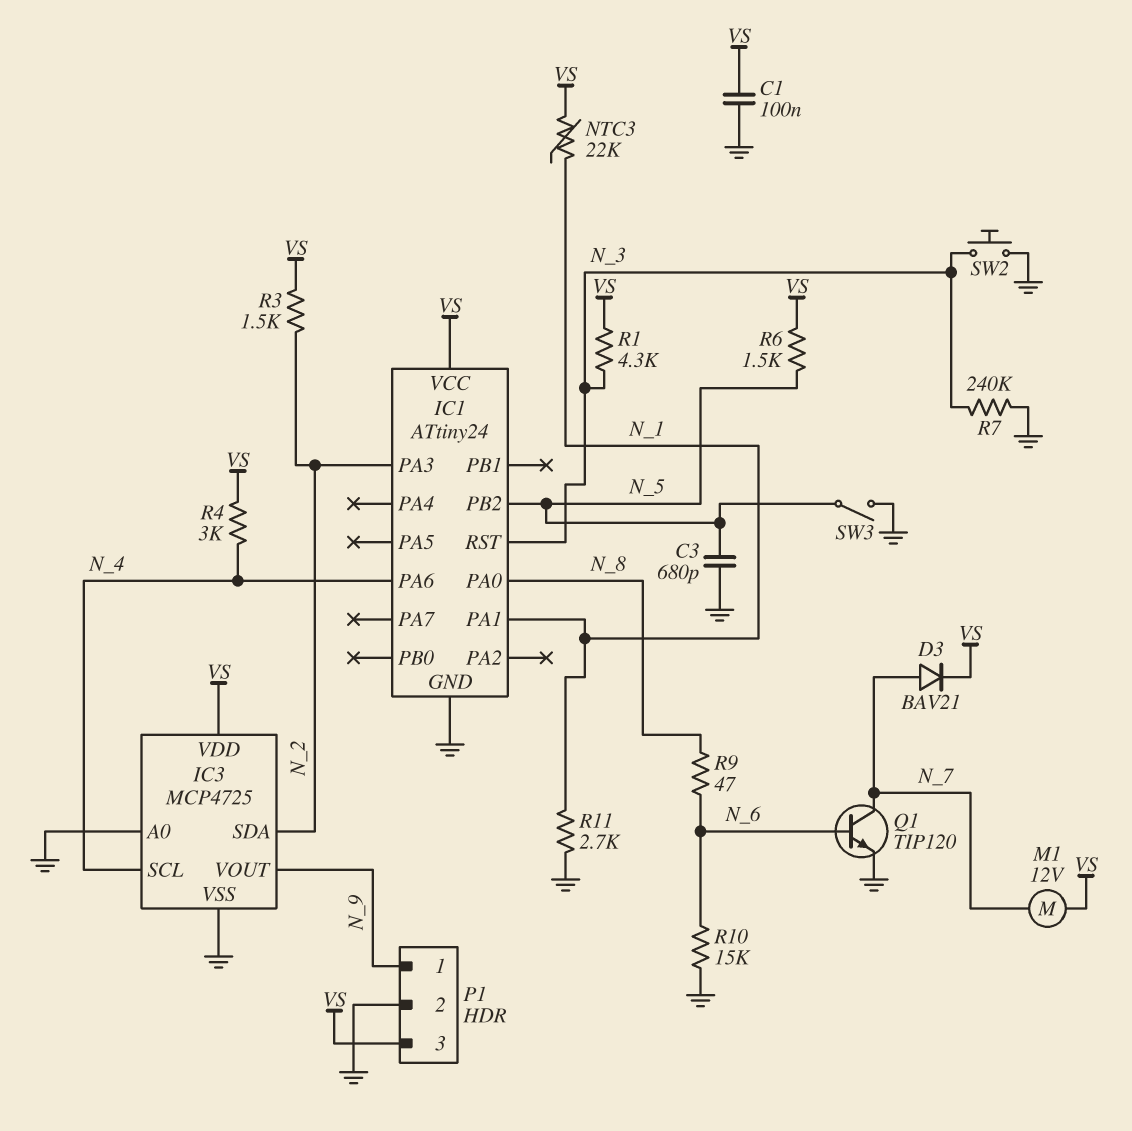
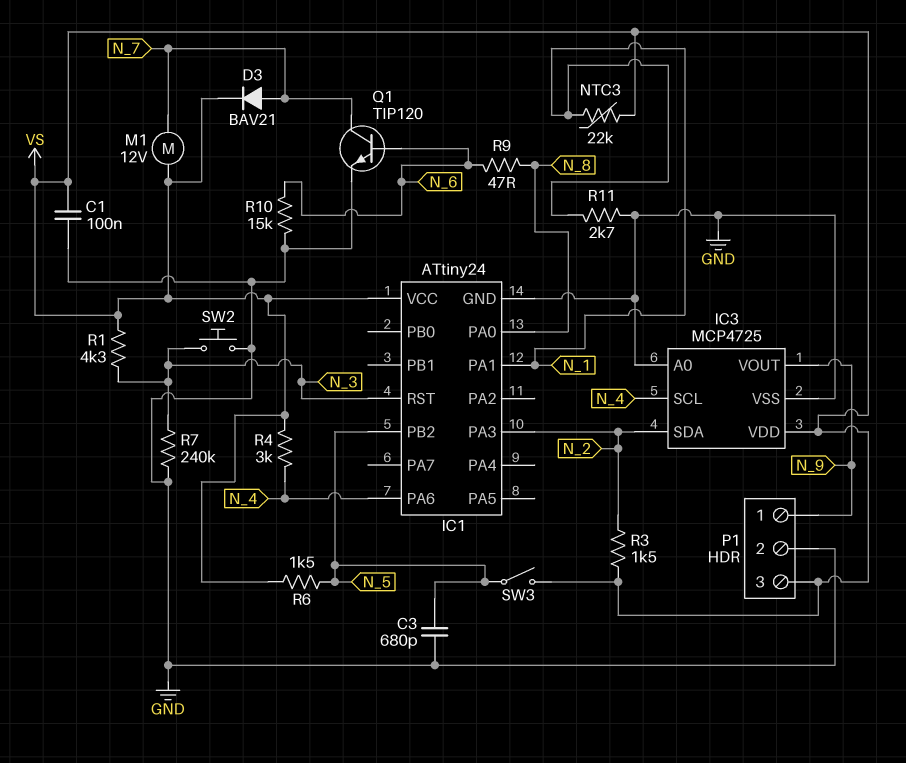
SW3: switch (GND, N_5) -> switch (N_5, VS)

